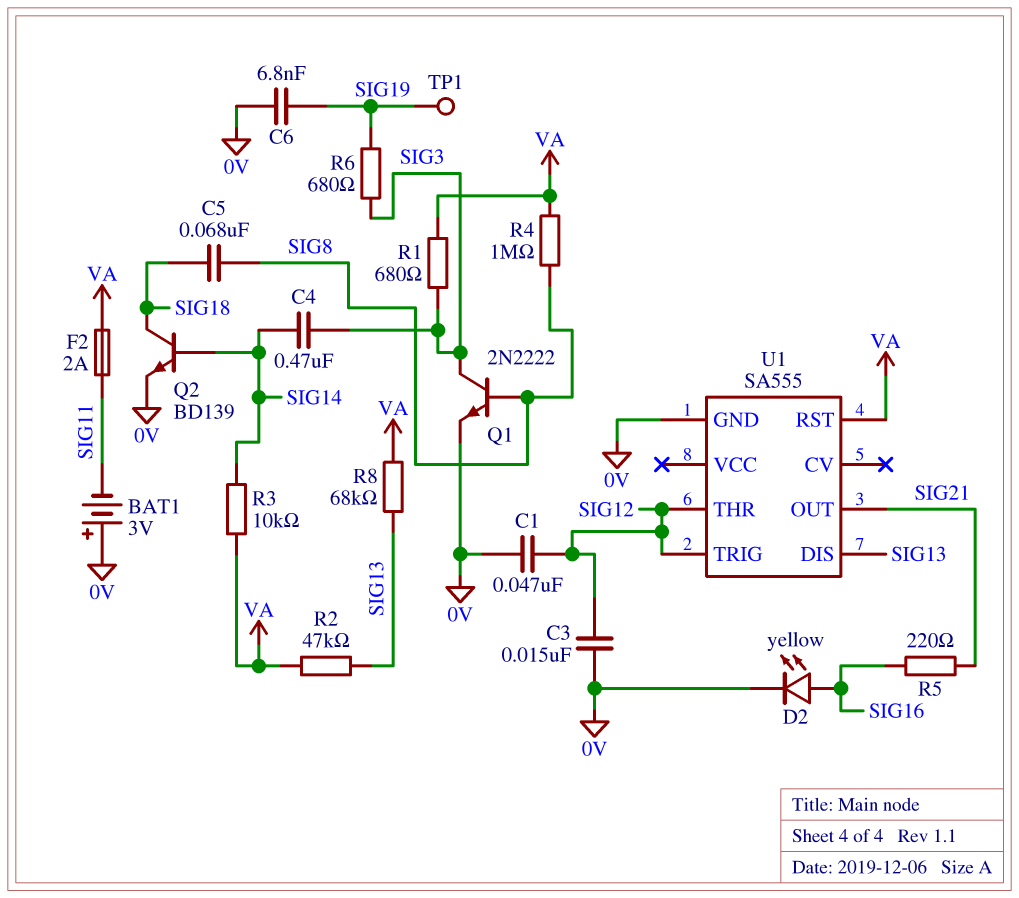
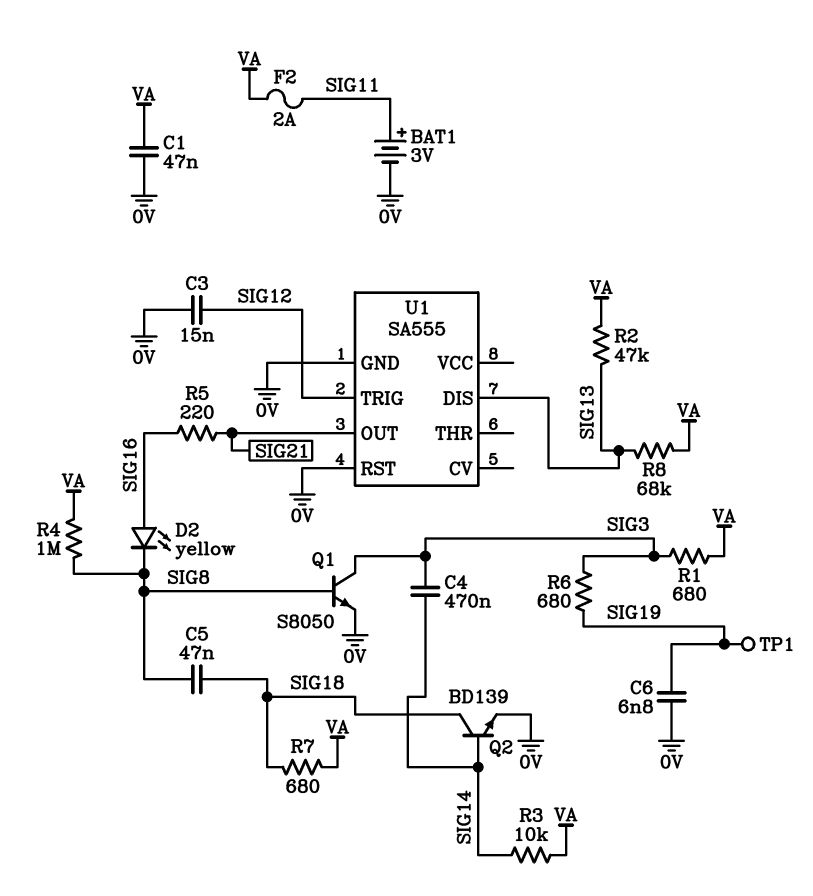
BAT1: 3V (plus 0V, minus SIG11) -> 3V (plus SIG11, minus 0V)
C1: 47nF (0V, SIG12) -> 47nF (0V, VA)
C5: 68nF (SIG8, SIG18) -> 47nF (SIG8, SIG18)
D2: LED yellow (A SIG16, K 0V) -> LED yellow (A SIG16, K SIG8)
Q1: NPN 2N2222 (B SIG8, C SIG3, E 0V) -> NPN S8050 (B SIG8, C SIG3, E 0V)
R7: none -> 680 (SIG18, VA)
U1 pin RST: VA -> 0V
U1 pin THR: SIG12 -> none

